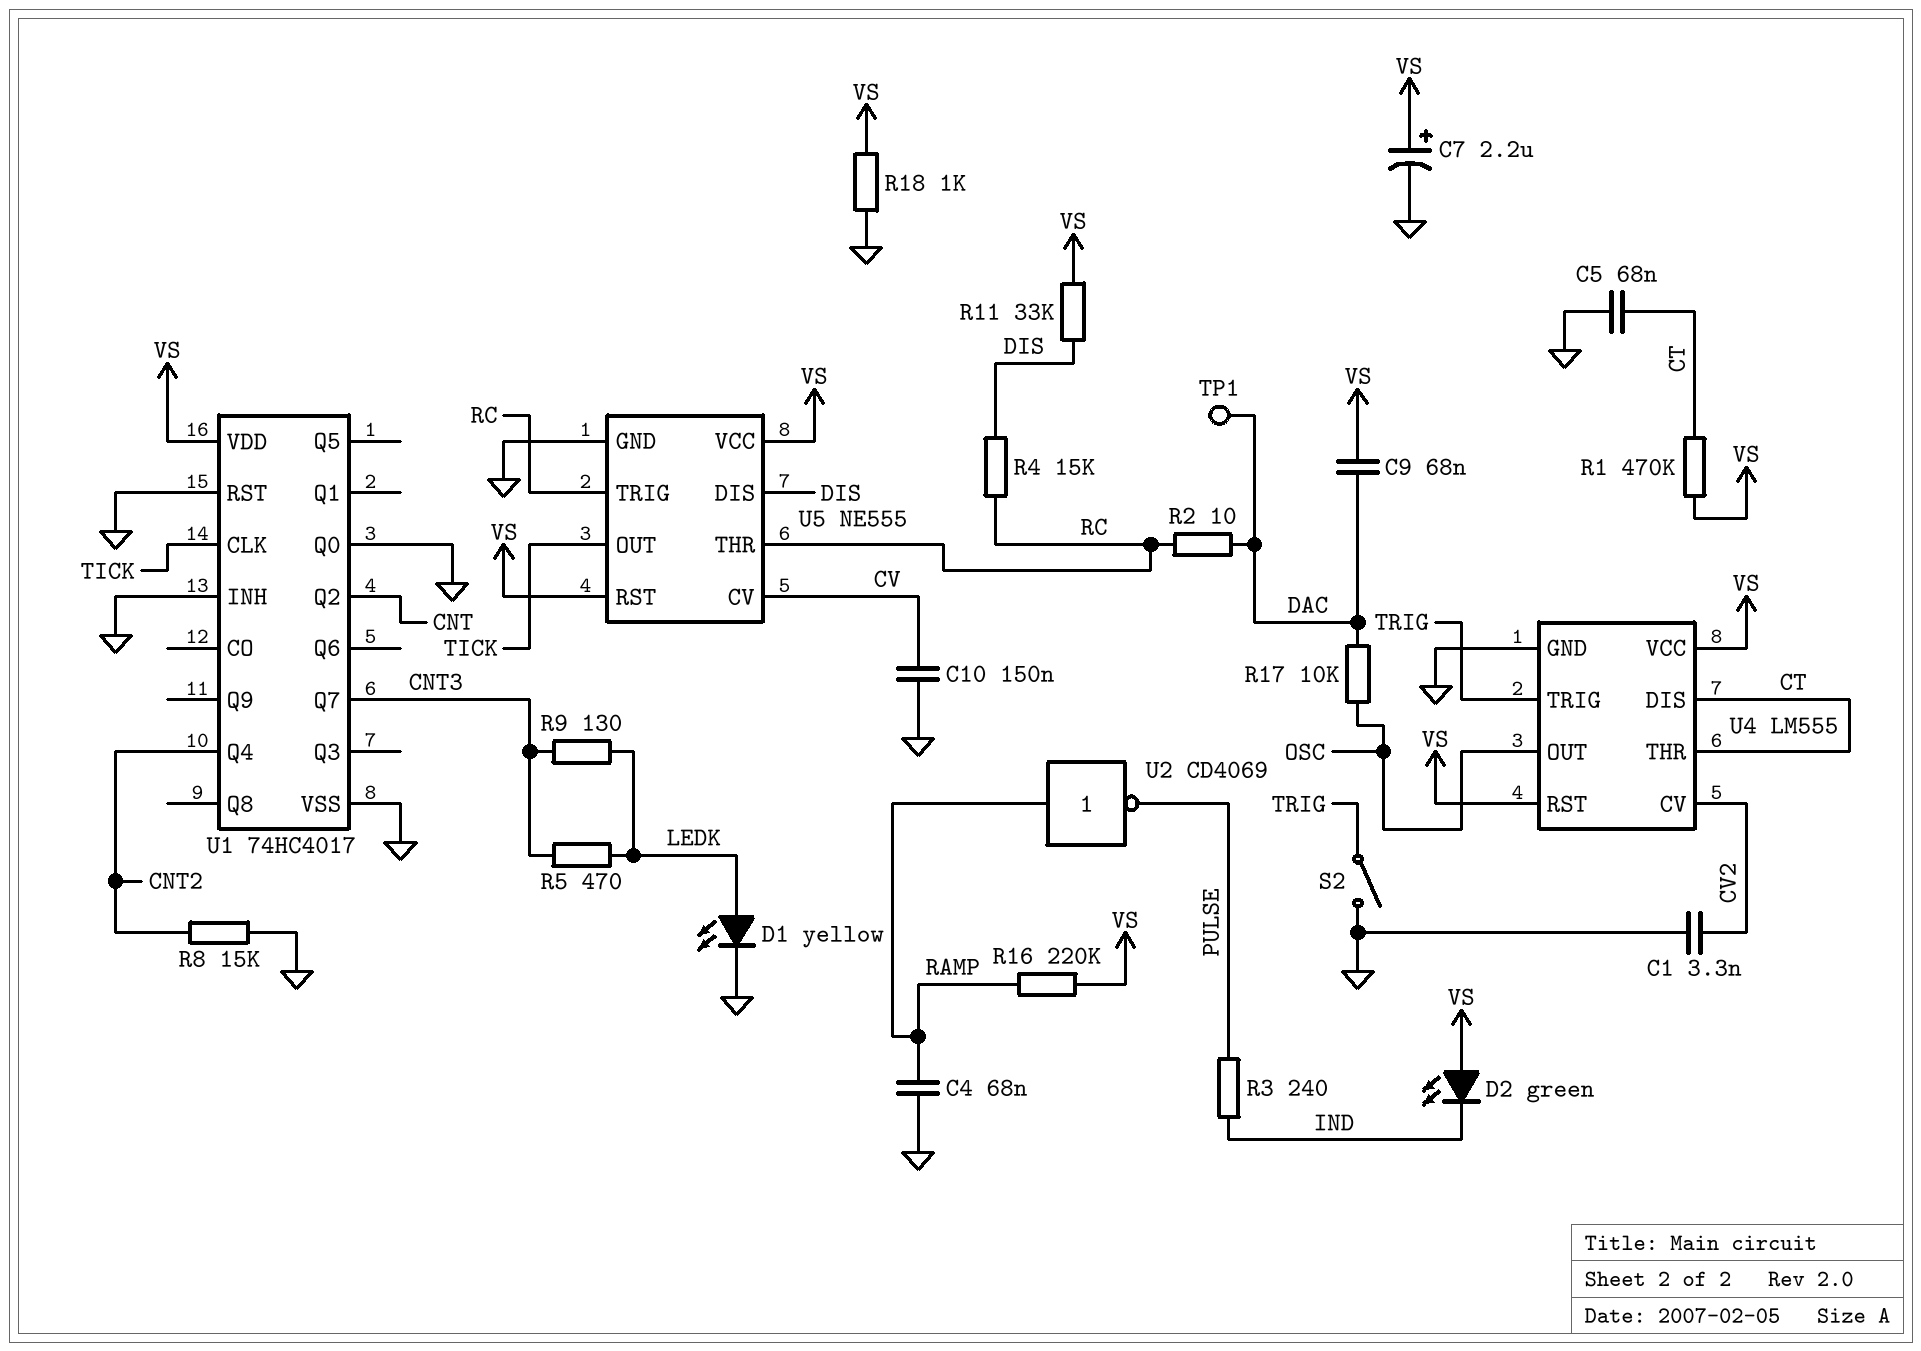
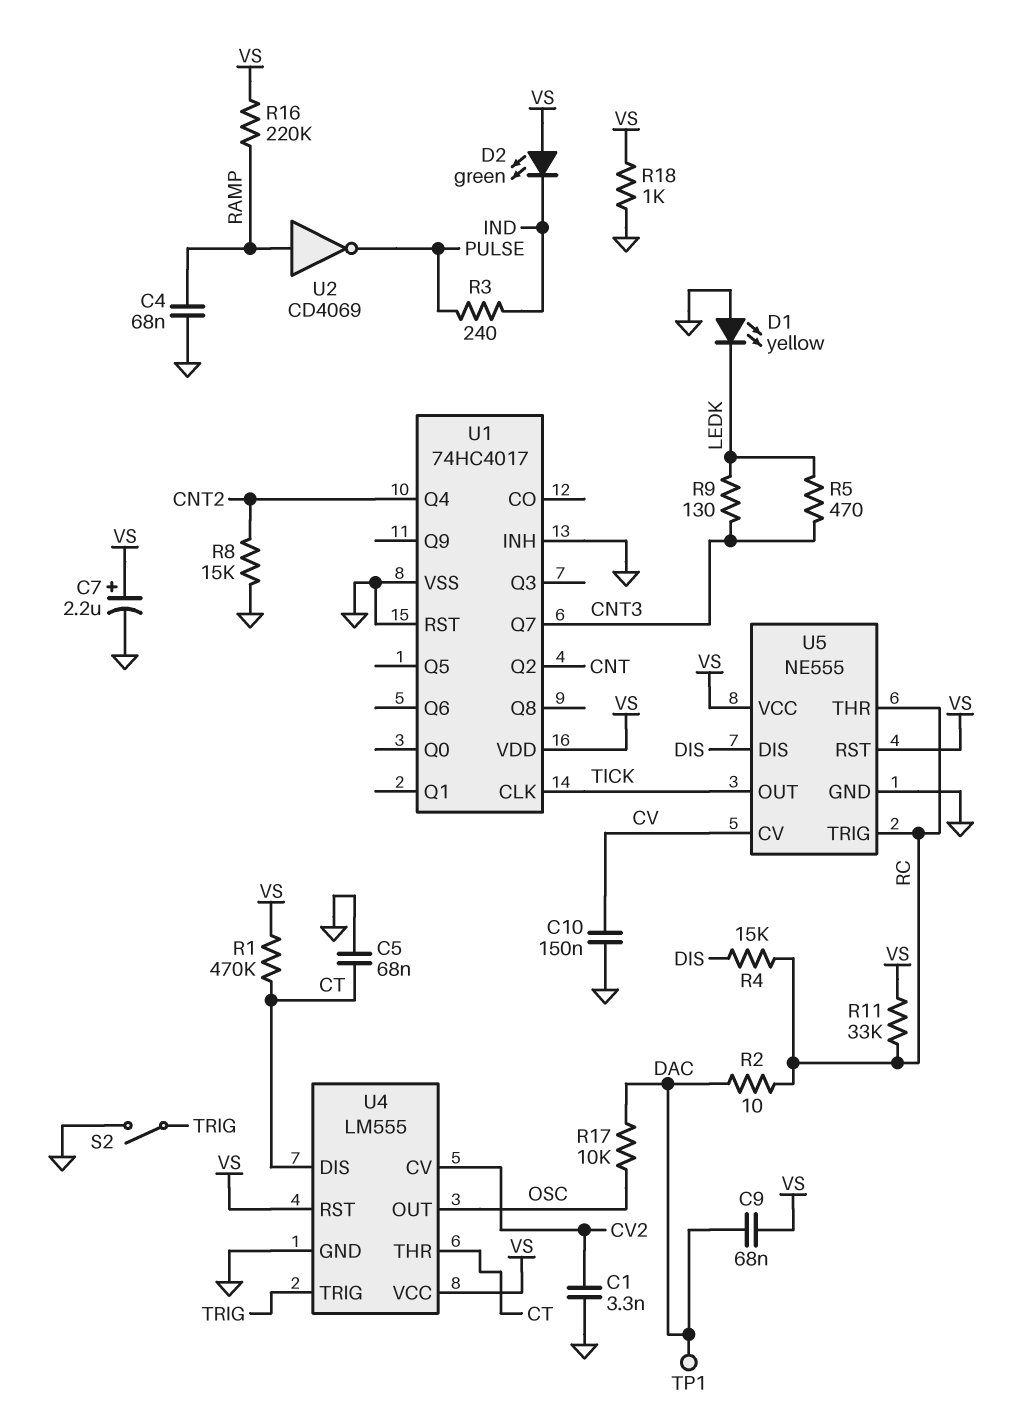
D1: LED yellow (A LEDK, K GND) -> LED yellow (A GND, K LEDK)
R11: 33k (DIS, VS) -> 33k (RC, VS)
U1 pin Q0: GND -> none

